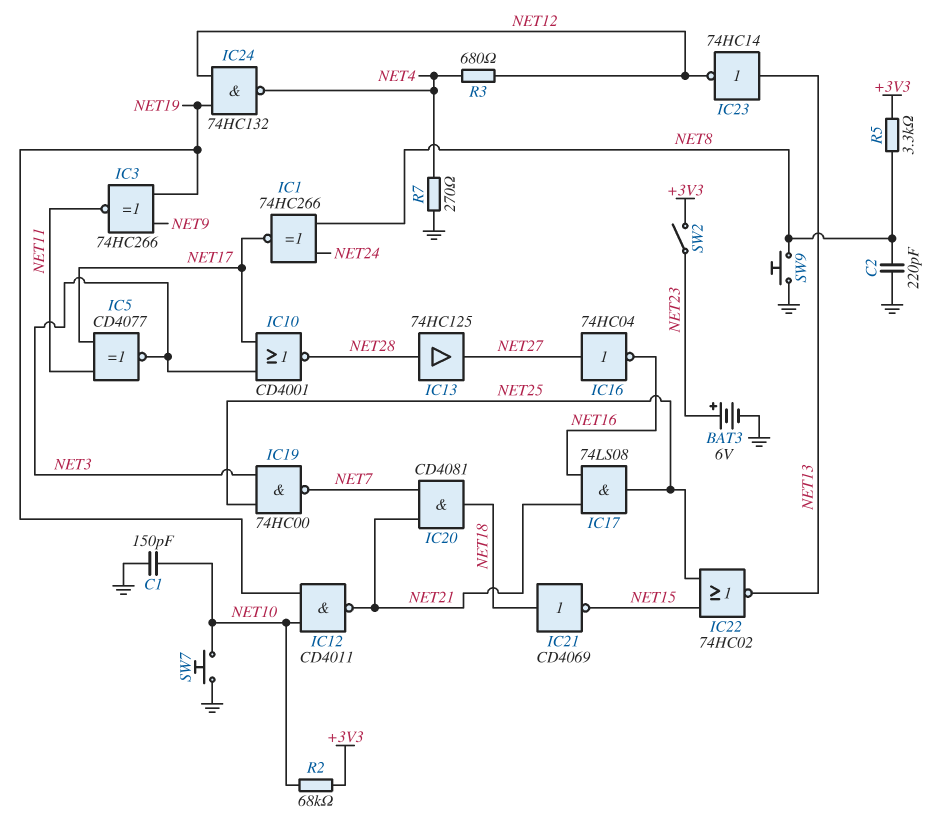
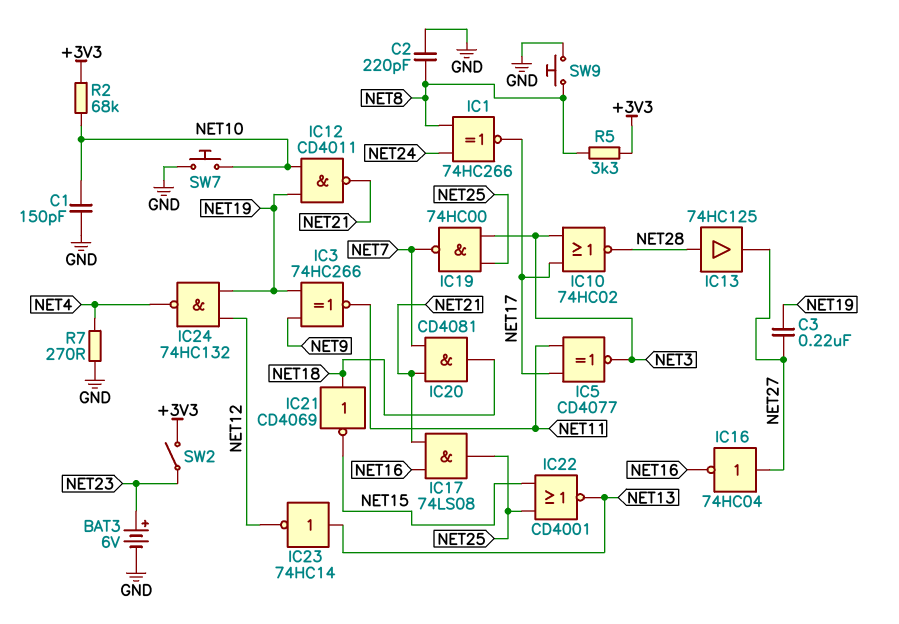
C3: none -> 220nF (NET19, NET27)
IC10: NOR CD4001 (in NET3, in NET17, out NET28) -> NOR 74HC02 (in NET3, in NET17, out NET28)
IC22: NOR 74HC02 (in NET15, in NET25, out NET13) -> NOR CD4001 (in NET15, in NET25, out NET13)
R3: 680 (NET4, NET12) -> none

